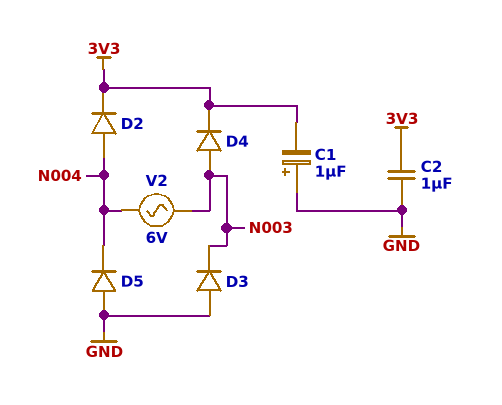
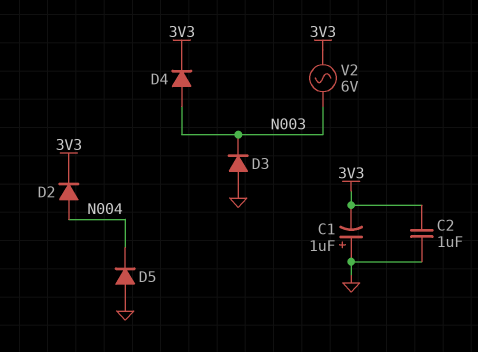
V2: AC 6V (N003, N004) -> AC 6V (3V3, N003)

